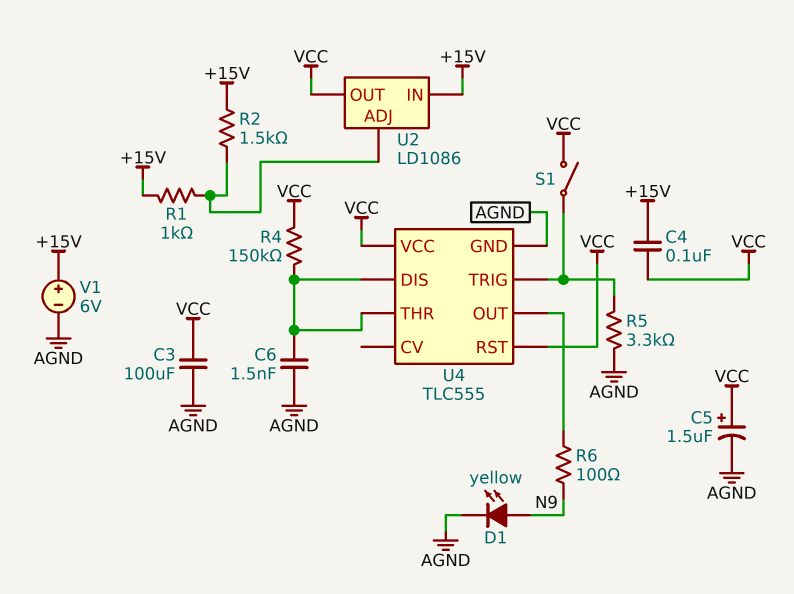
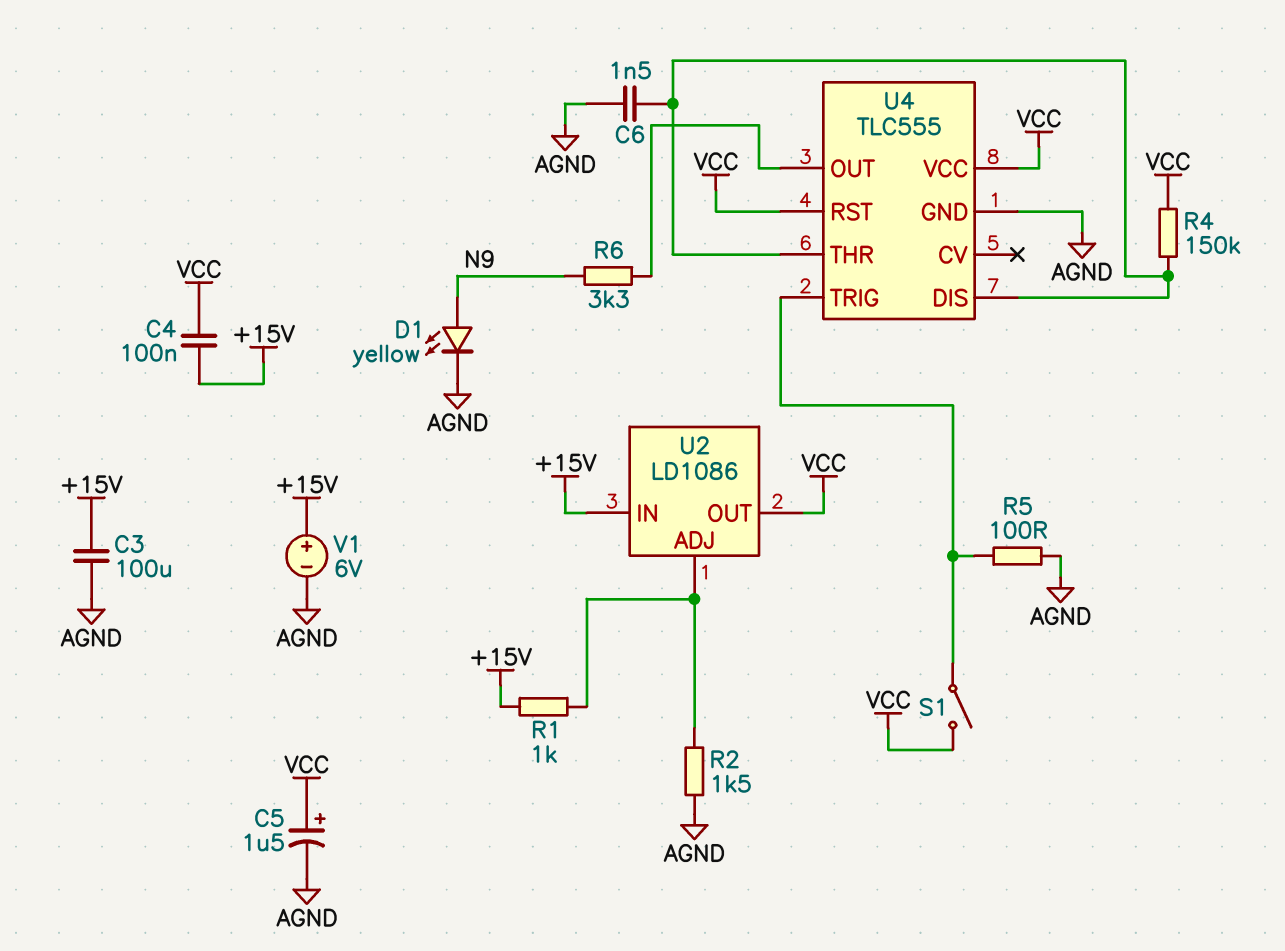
C3: 100uF (AGND, VCC) -> 100uF (+15V, AGND)
R2: 1.5k (+15V, U2/ADJ) -> 1.5k (AGND, U2/ADJ)
R5: 3.3k (AGND, U4/TRIG) -> 100 (AGND, U4/TRIG)
R6: 100 (N9, U4/OUT) -> 3.3k (N9, U4/OUT)

